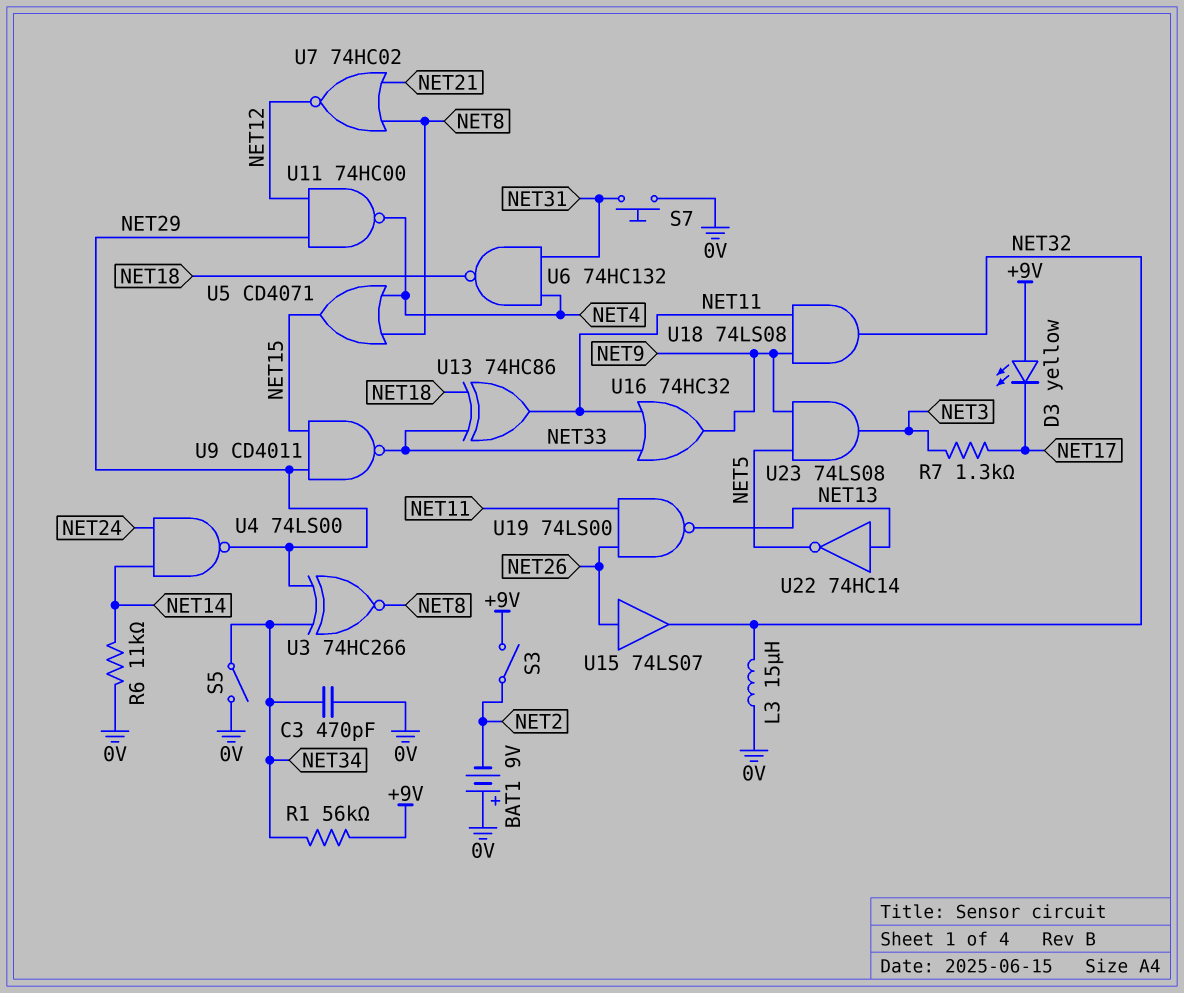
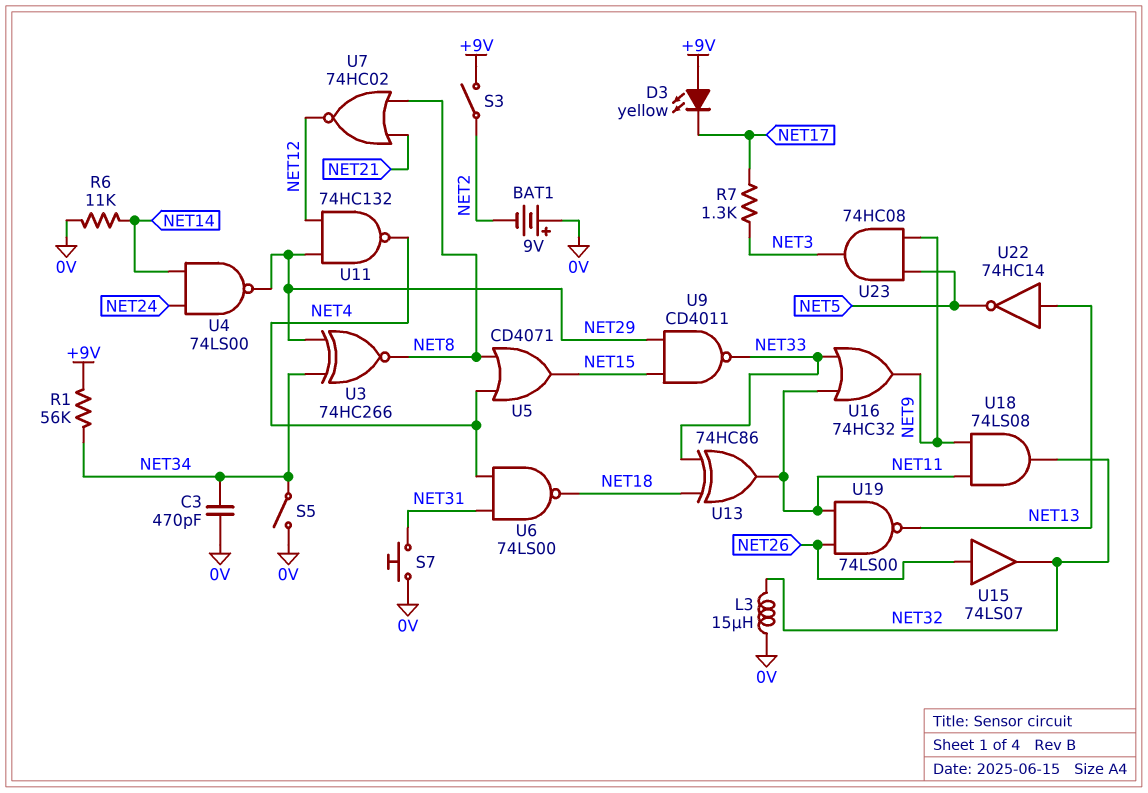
U6: NAND 74HC132 (in NET4, in NET31, out NET18) -> NAND 74LS00 (in NET4, in NET31, out NET18)
U11: NAND 74HC00 (in NET12, in NET29, out NET4) -> NAND 74HC132 (in NET12, in NET29, out NET4)
U23: AND 74LS08 (in NET5, in NET9, out NET3) -> AND 74HC08 (in NET5, in NET9, out NET3)

